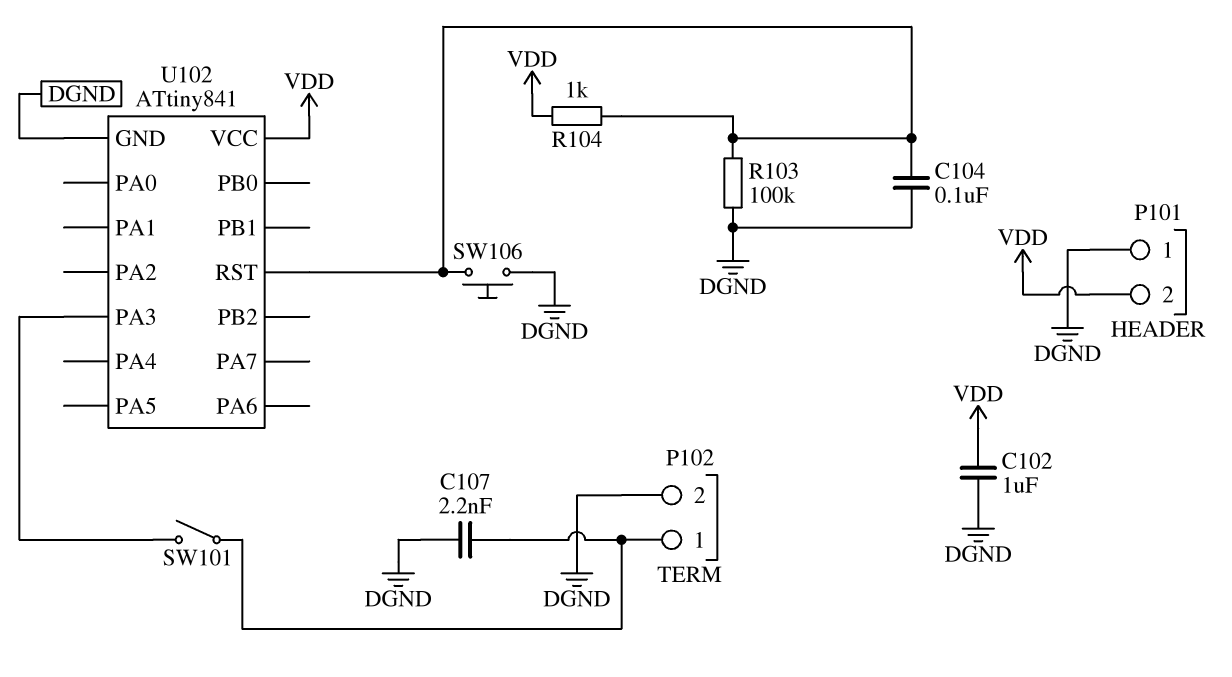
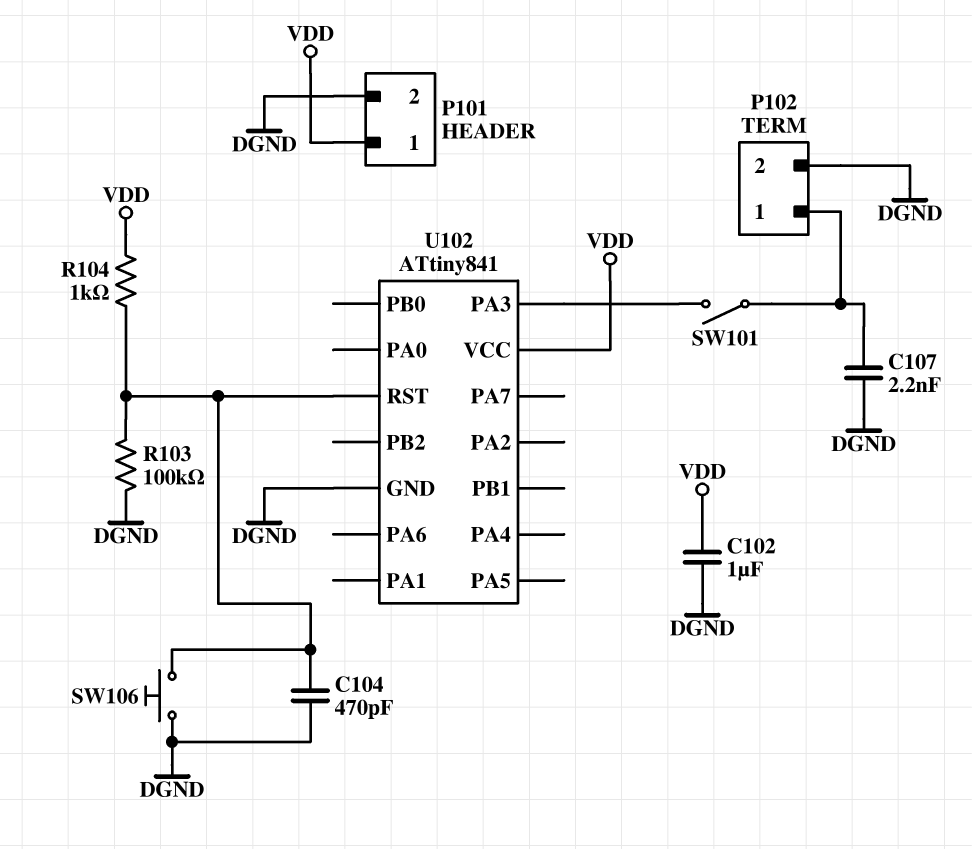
C104: 100nF (DGND, U102/RST) -> 470pF (DGND, U102/RST)
P101 pin 1: DGND -> VDD
P101 pin 2: VDD -> DGND

